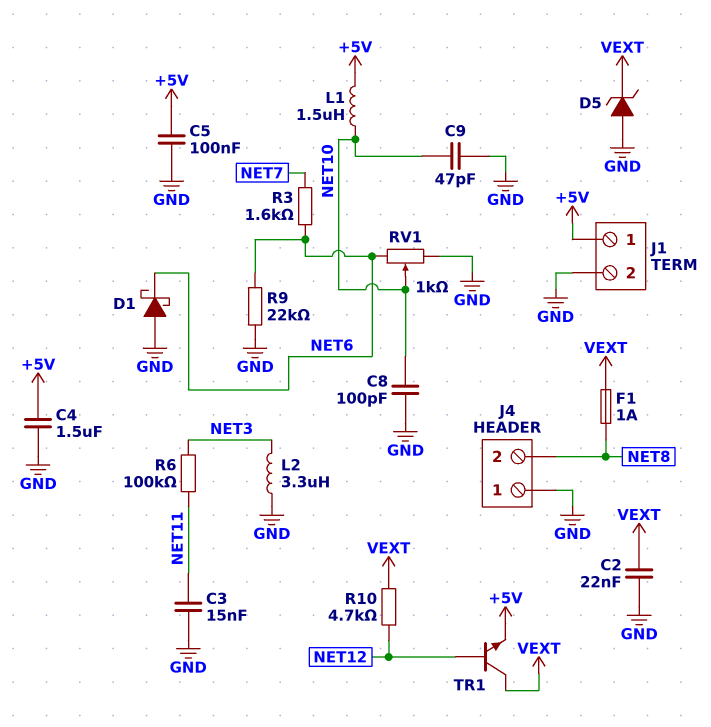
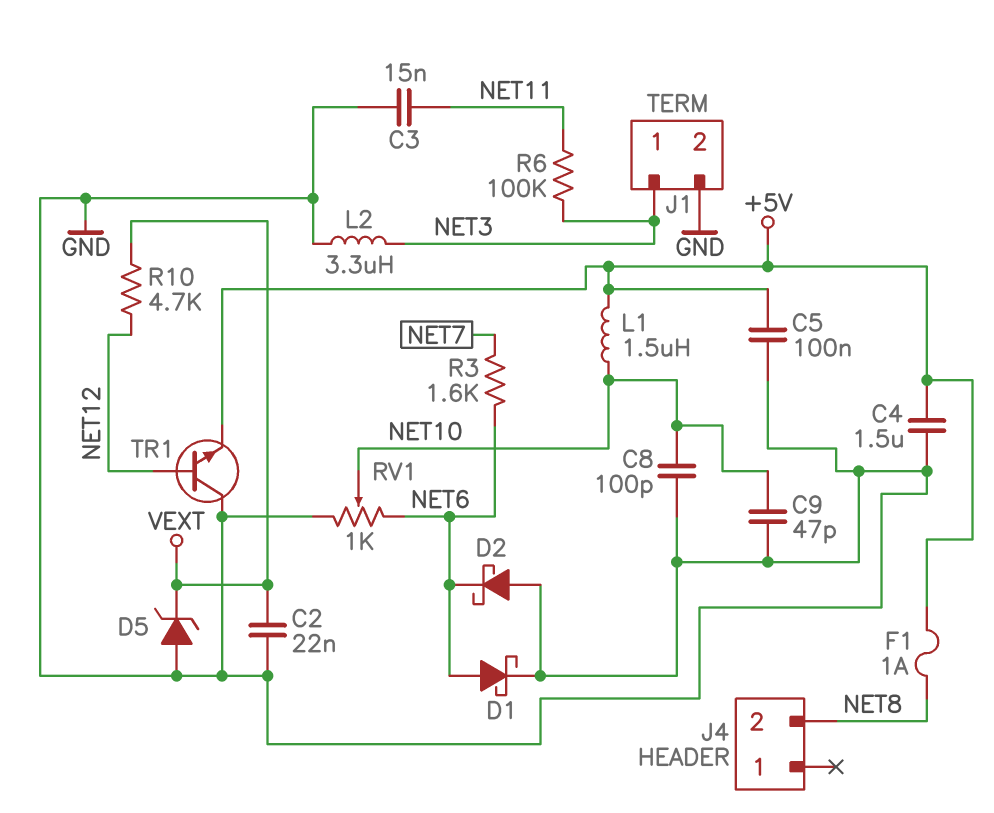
D1: schottky (A GND, K NET6) -> schottky (A NET6, K GND)
D2: none -> schottky (A GND, K NET6)
F1: 1A (NET8, VEXT) -> 1A (+5V, NET8)
J1 pin 1: +5V -> NET3
J4 pin 1: GND -> none
R9: 22k (GND, NET6) -> none
TR1: NPN (B NET12, C VEXT, E +5V) -> NPN (B NET12, C GND, E +5V)

